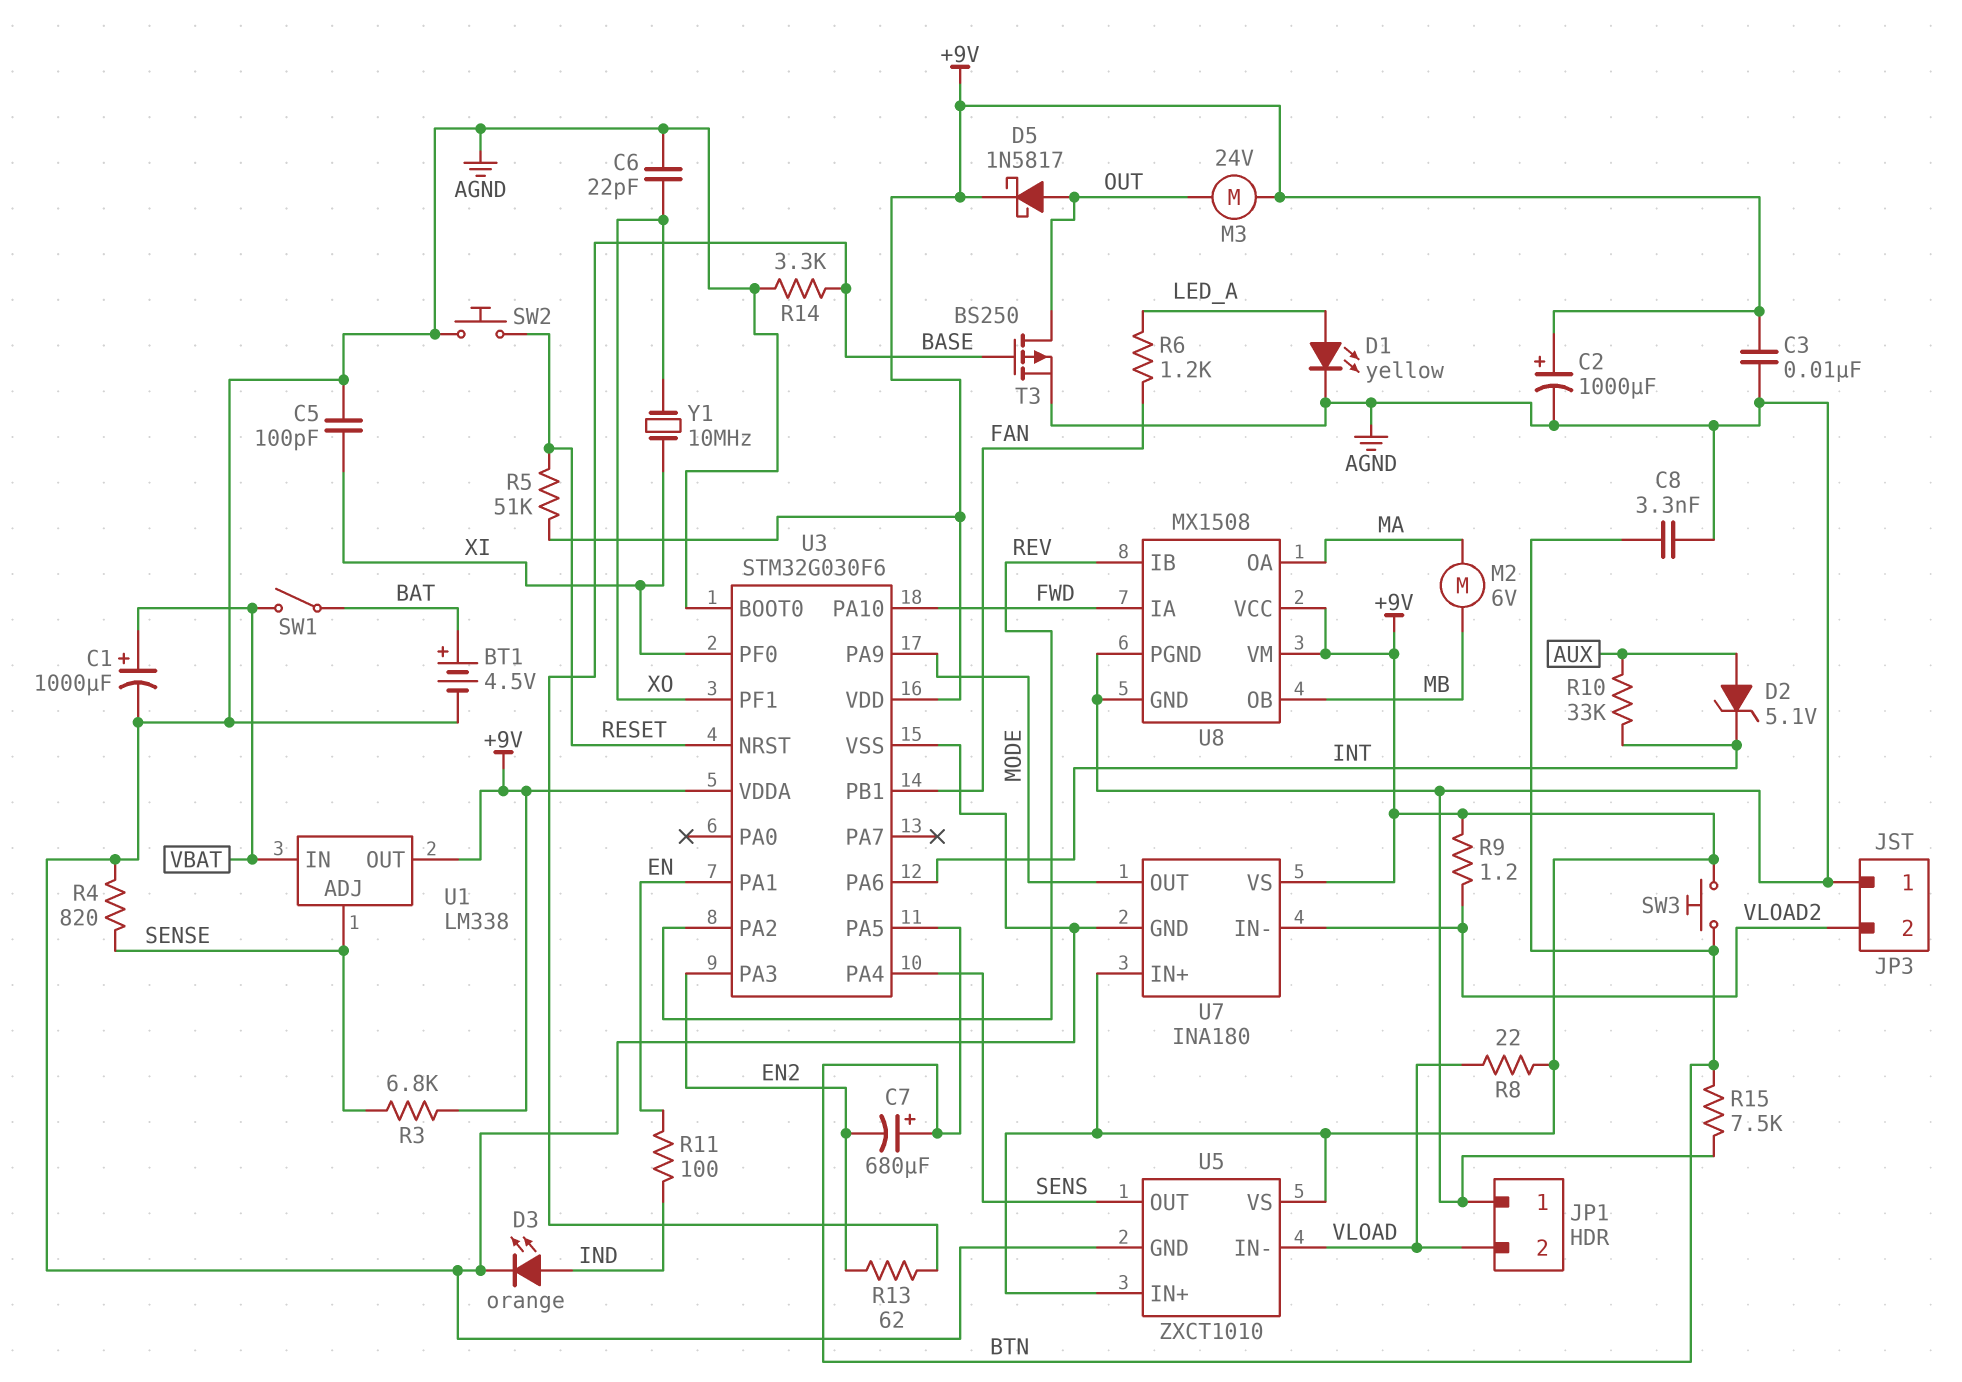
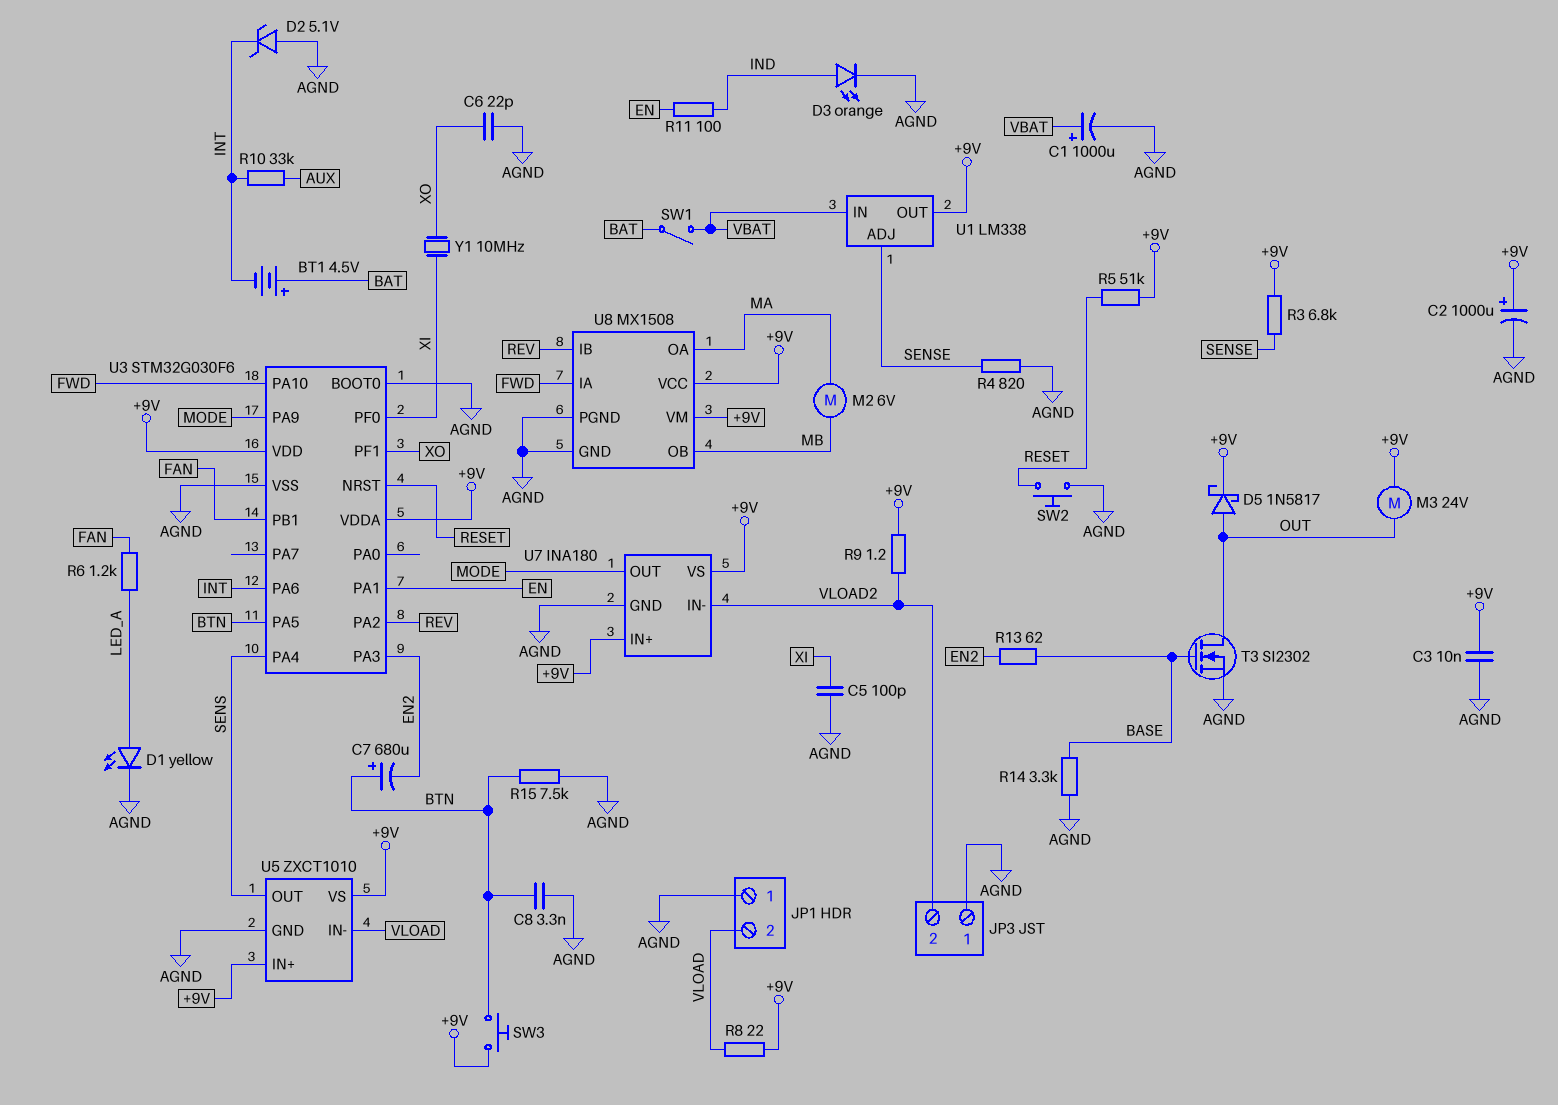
BT1: 4.5V (plus BAT, minus AGND) -> 4.5V (plus BAT, minus INT)
D2: zener 5.1V (A AUX, K INT) -> zener 5.1V (A AGND, K INT)
T3: PMOS BS250 (G BASE, D OUT, S AGND) -> NMOS SI2302 (G BASE, D OUT, S AGND)

